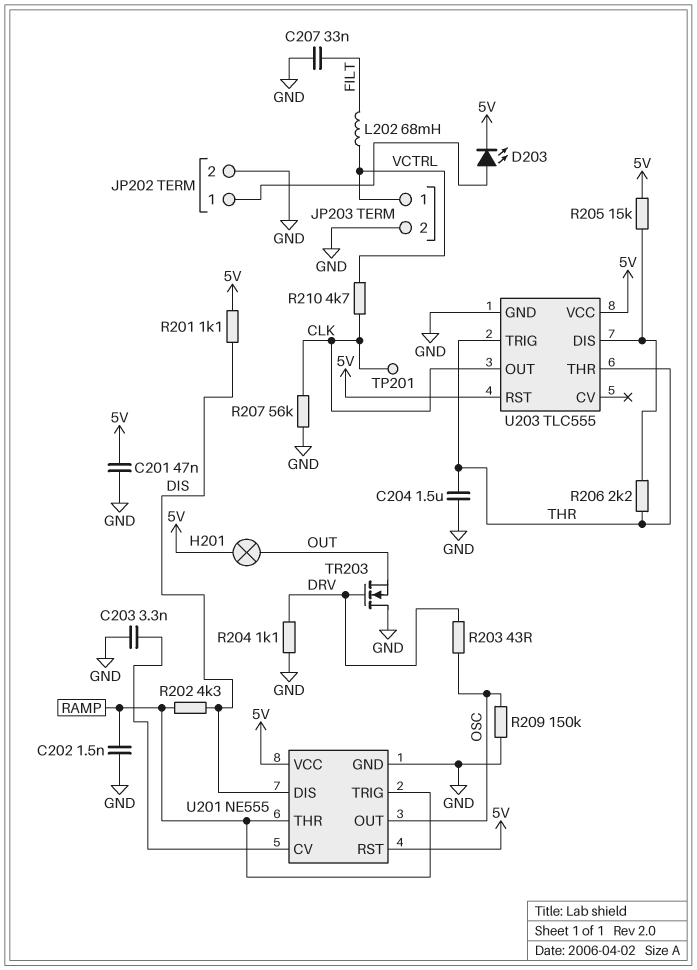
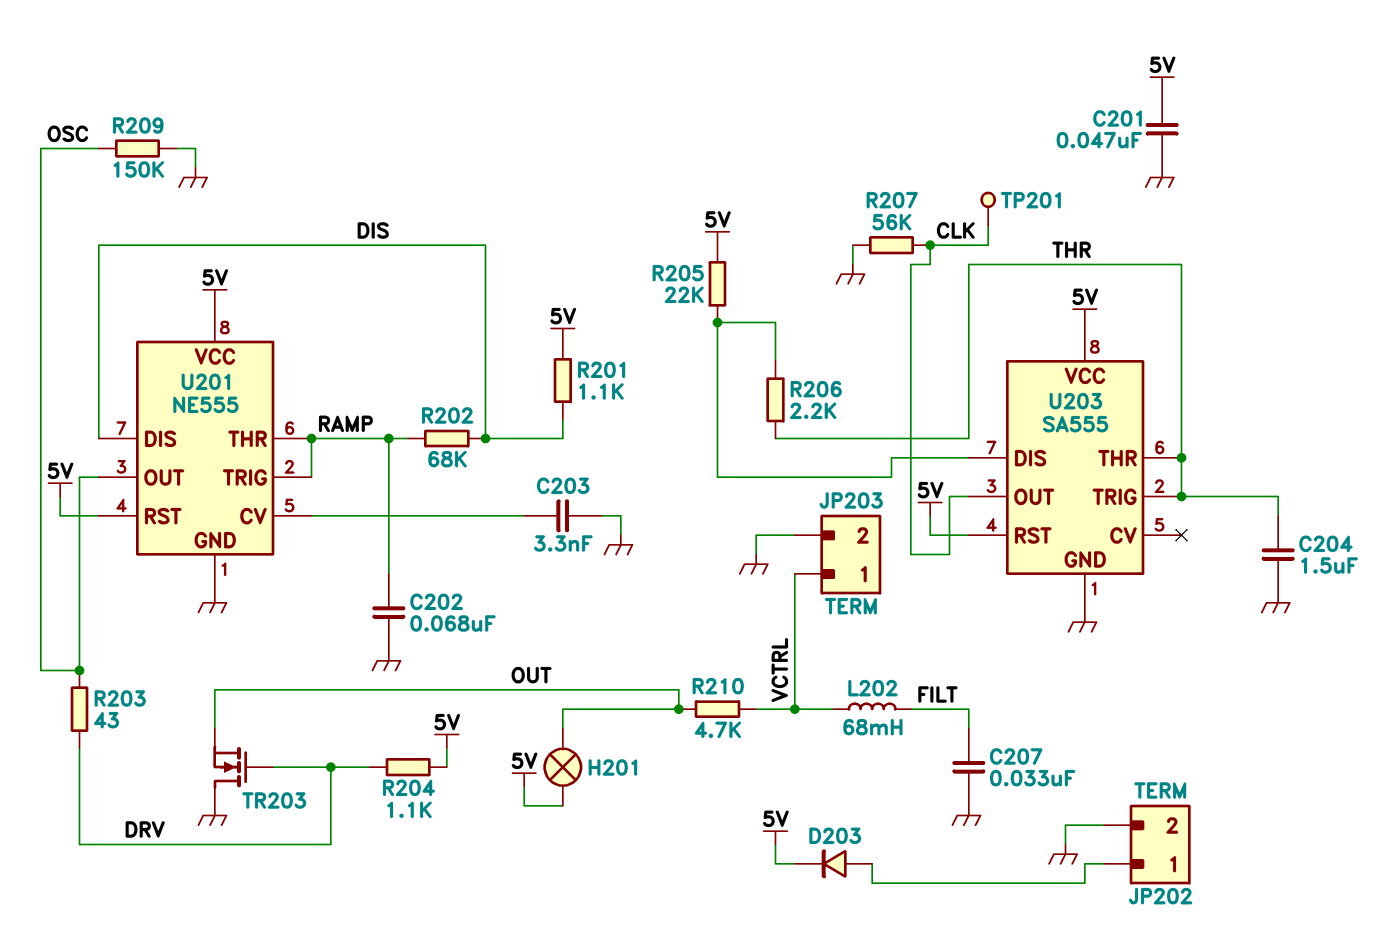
C202: 1.5nF (GND, RAMP) -> 68nF (GND, RAMP)
D203: LED (A JP202/1, K 5V) -> diode (A JP202/1, K 5V)
R202: 4.3k (DIS, RAMP) -> 68k (DIS, RAMP)
R204: 1.1k (DRV, GND) -> 1.1k (5V, DRV)
R205: 15k (5V, U203/DIS) -> 22k (5V, U203/DIS)
R210: 4.7k (CLK, VCTRL) -> 4.7k (OUT, VCTRL)
U203: TLC555 -> SA555

